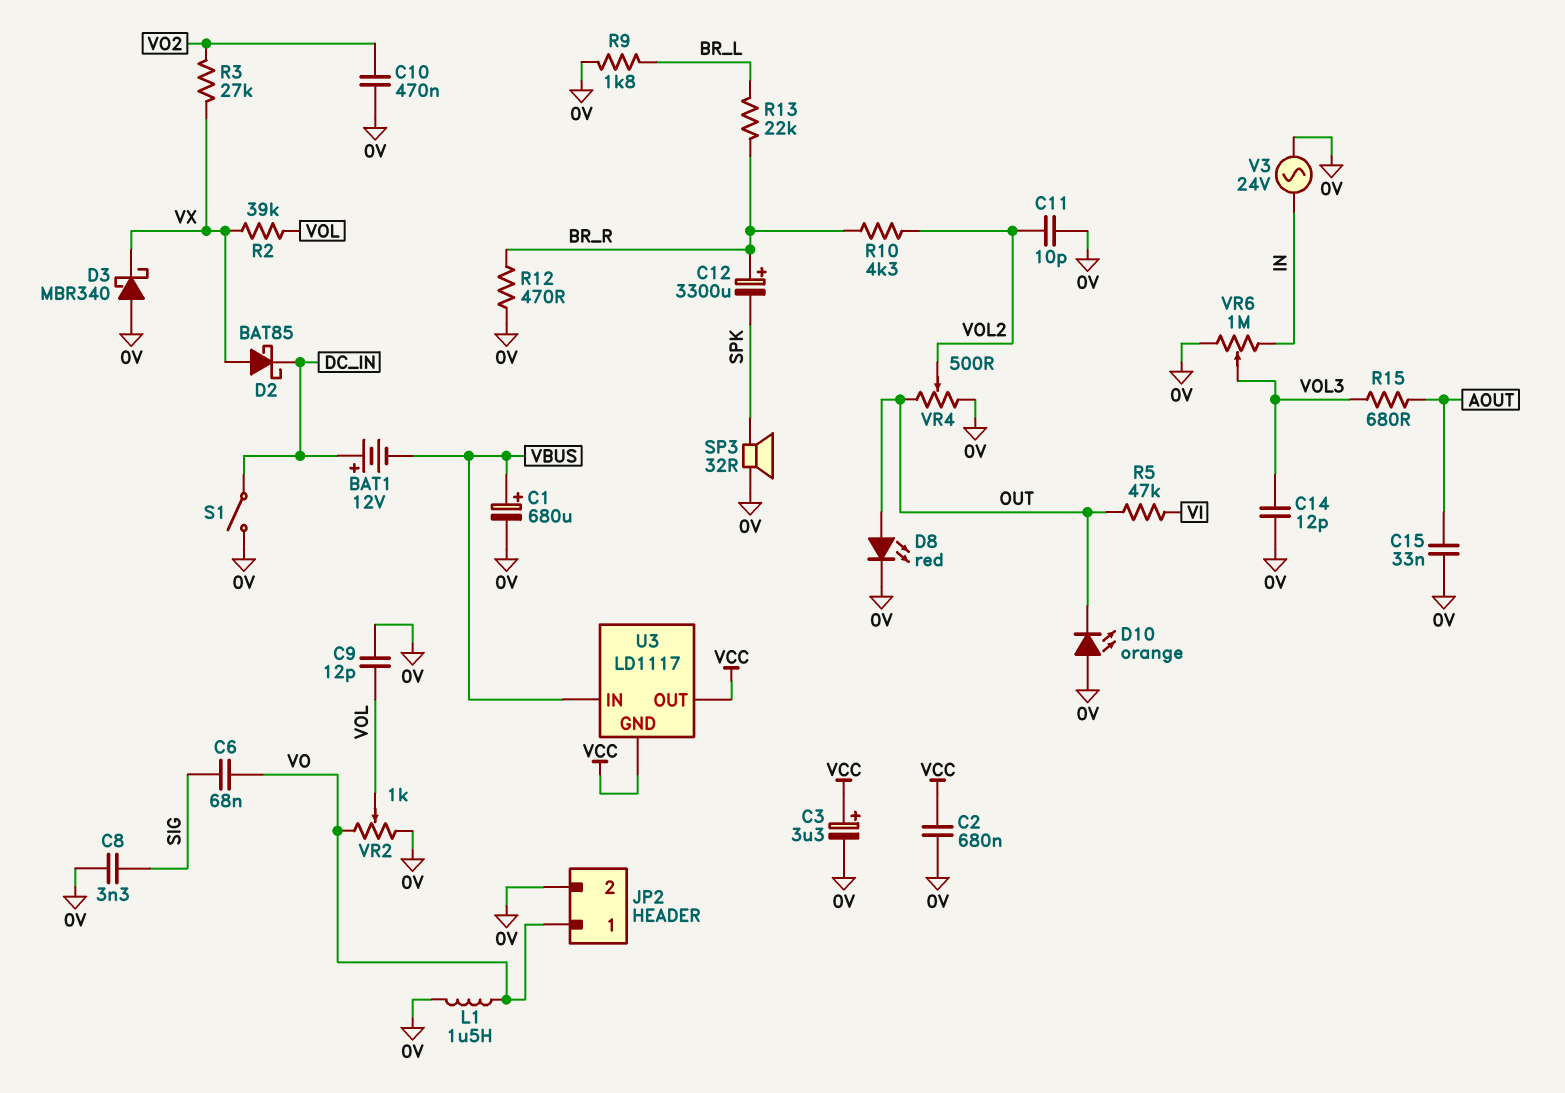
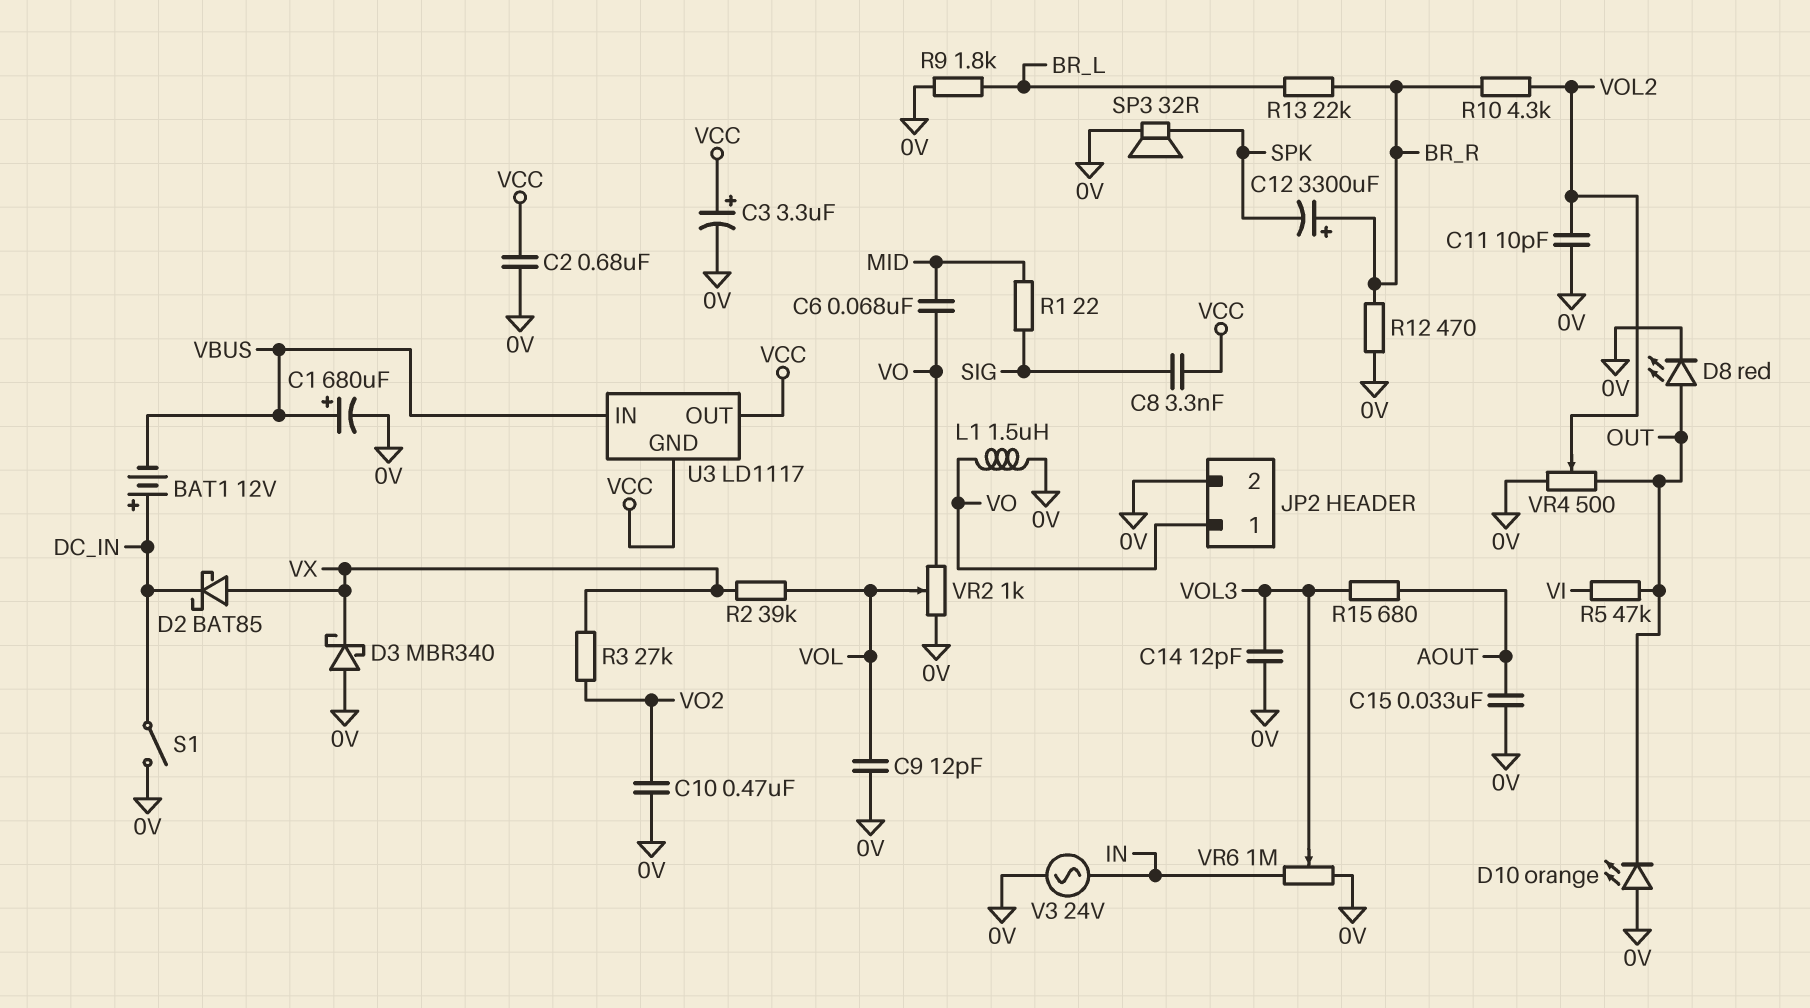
C6: 68nF (SIG, VO) -> 68nF (MID, VO)
C8: 3.3nF (0V, SIG) -> 3.3nF (SIG, VCC)
R1: none -> 22 (MID, SIG)

